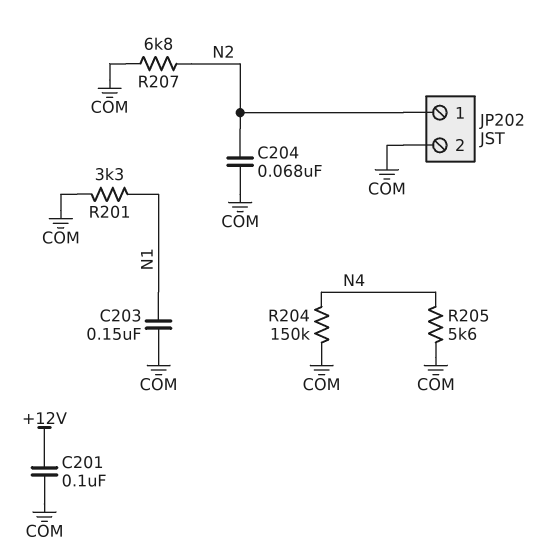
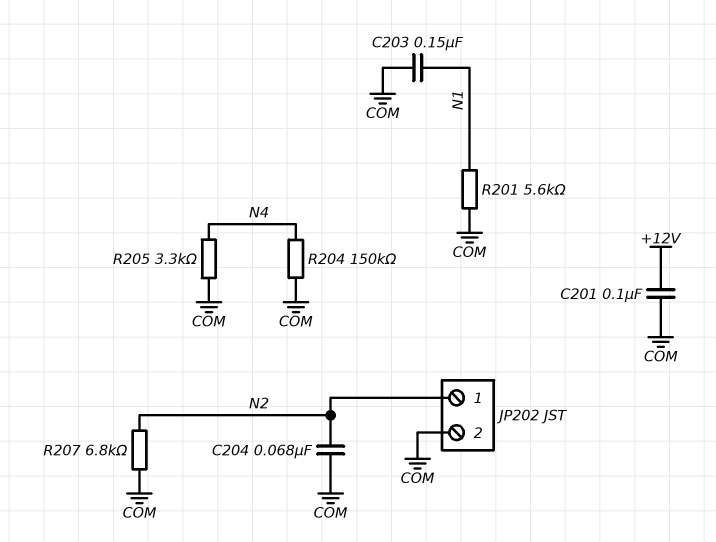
R201: 3.3k (COM, N1) -> 5.6k (COM, N1)
R205: 5.6k (COM, N4) -> 3.3k (COM, N4)

